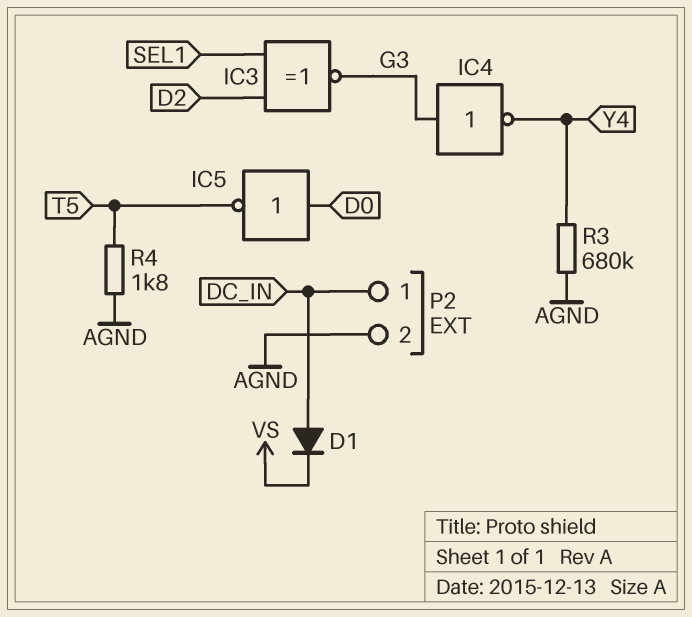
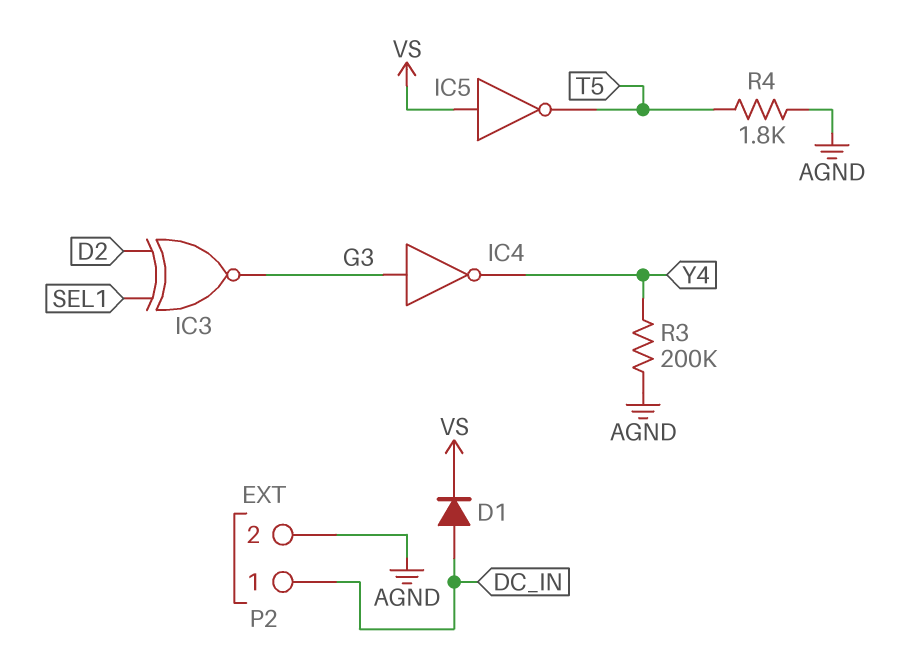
IC5: NOT (in D0, out T5) -> NOT (in VS, out T5)
R3: 680k (AGND, Y4) -> 200k (AGND, Y4)

